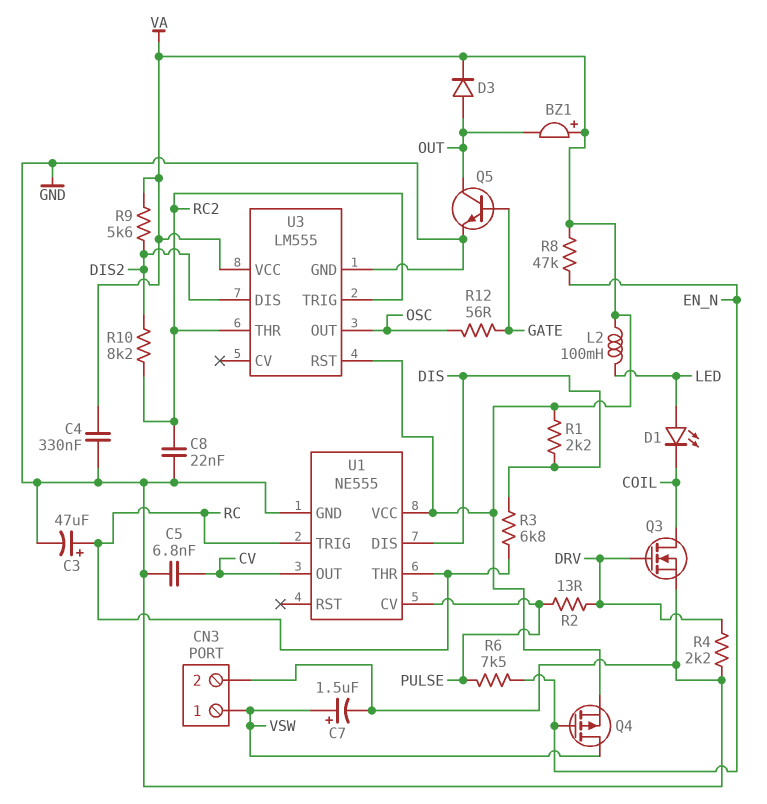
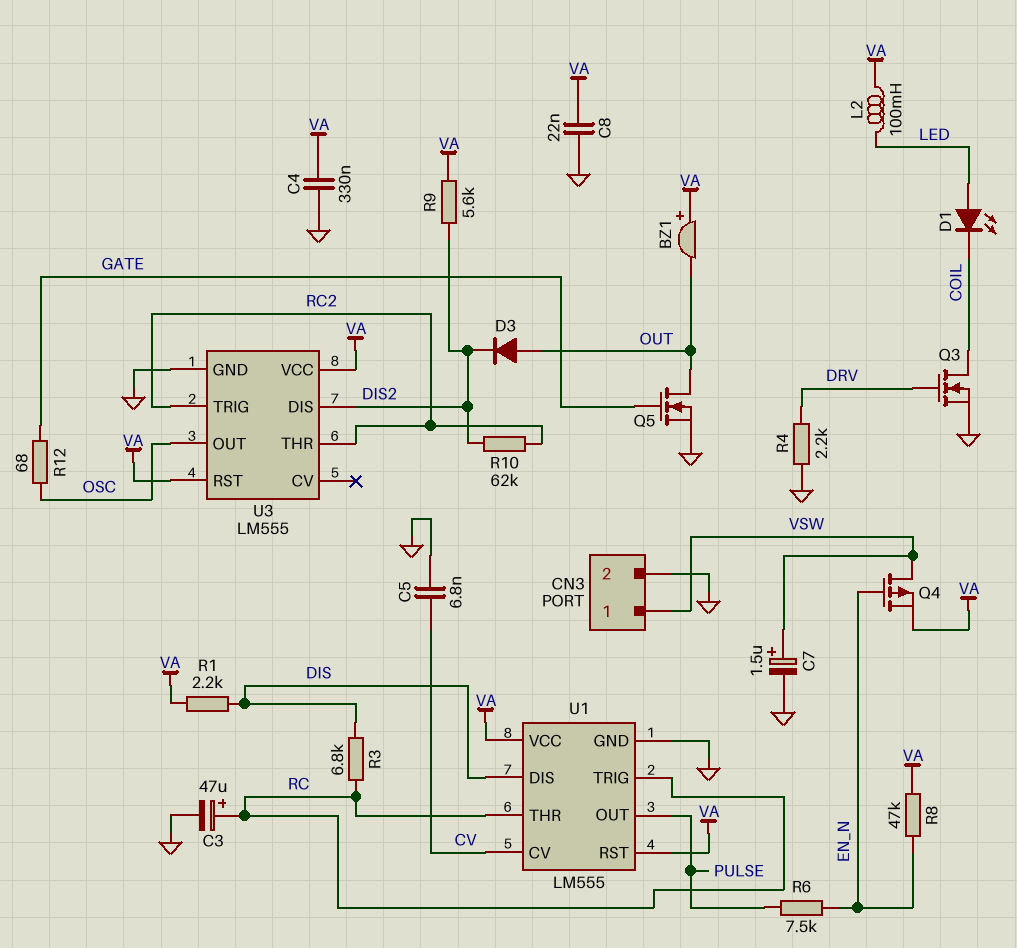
C8: 22nF (GND, RC2) -> 22nF (GND, VA)
D3: diode (A OUT, K VA) -> diode (A OUT, K DIS2)
Q5: NPN (B GATE, C OUT, E GND) -> NMOS (G GATE, D OUT, S GND)
R2: 13 (DRV, PULSE) -> none
R10: 8.2k (DIS2, RC2) -> 62k (DIS2, RC2)
R12: 56 (GATE, OSC) -> 68 (GATE, OSC)
U1: NE555 -> LM555
U1 pin CV: PULSE -> CV
U1 pin OUT: CV -> PULSE
U1 pin RST: none -> VA

